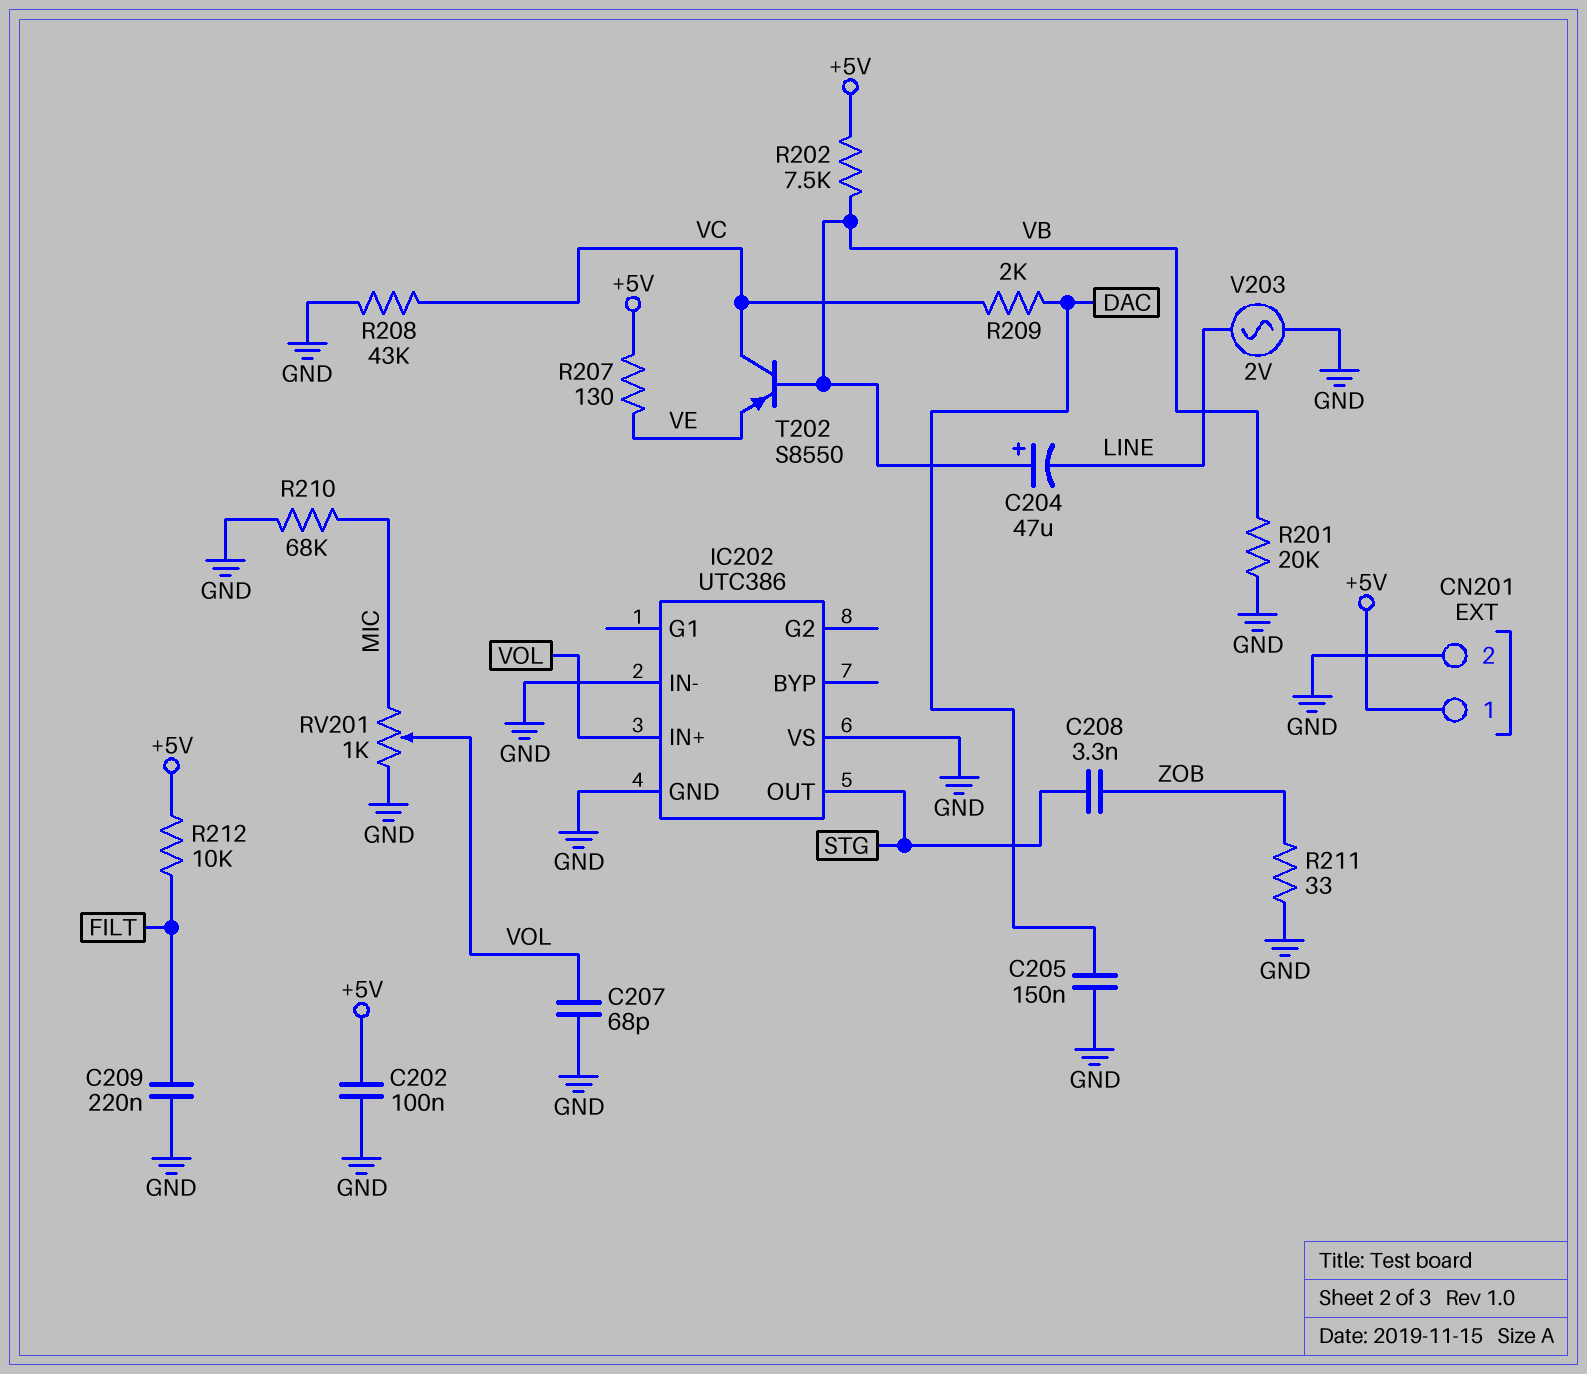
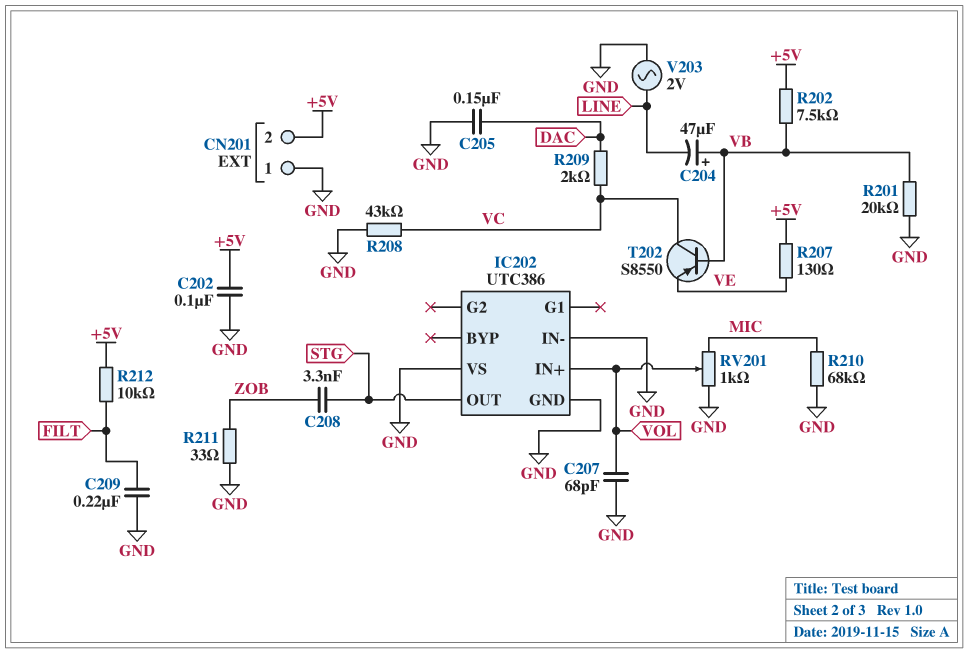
CN201 pin 1: +5V -> GND
CN201 pin 2: GND -> +5V

